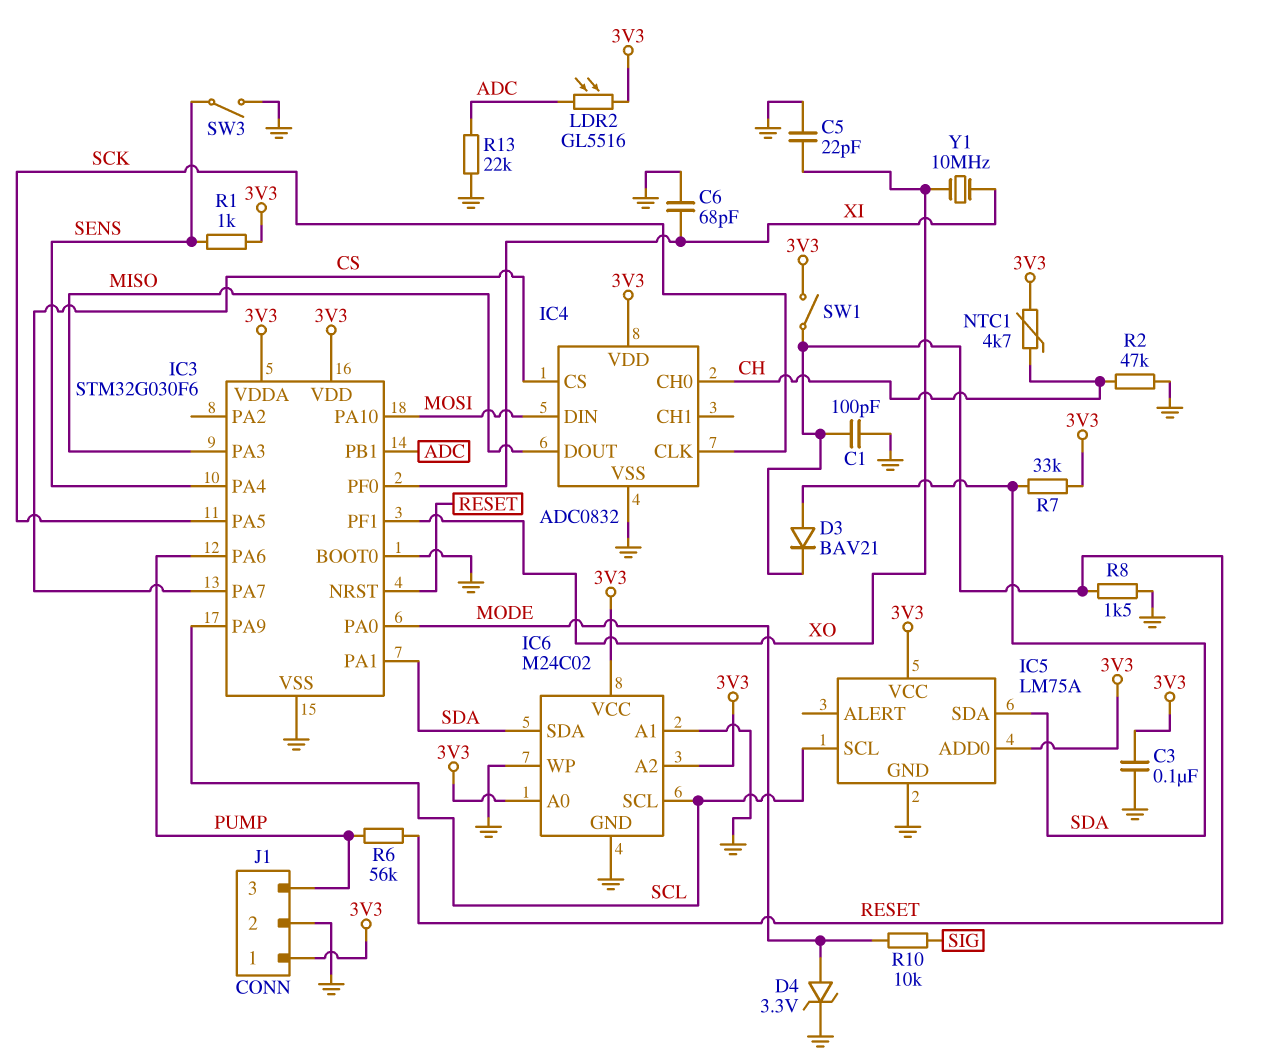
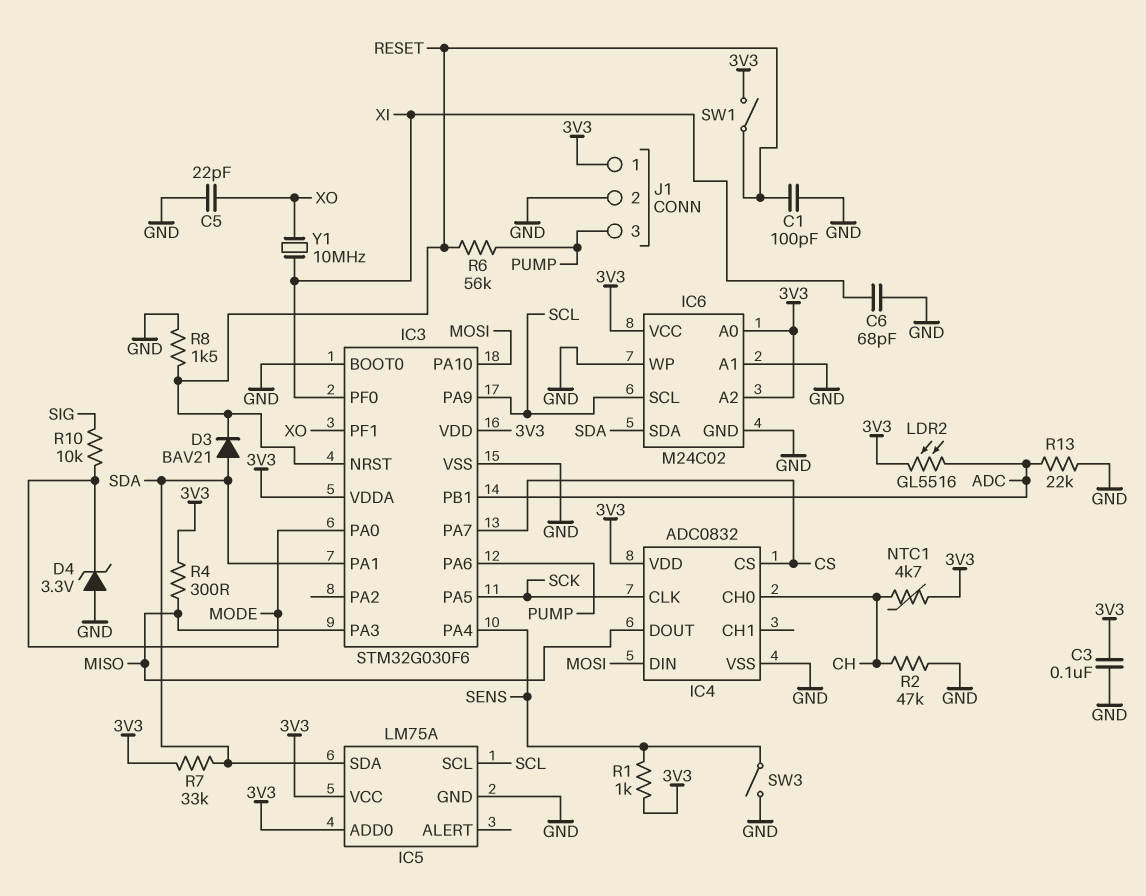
D4: zener 3.3V (A MODE, K GND) -> zener 3.3V (A GND, K MODE)
R4: none -> 300 (3V3, MISO)

